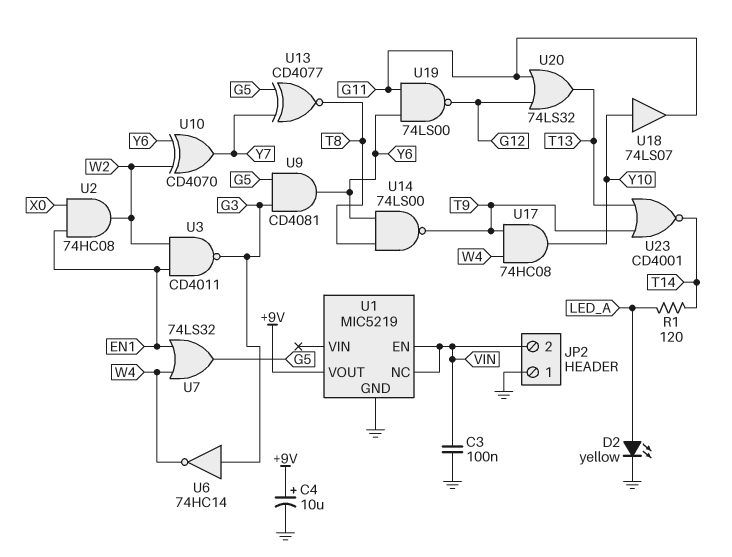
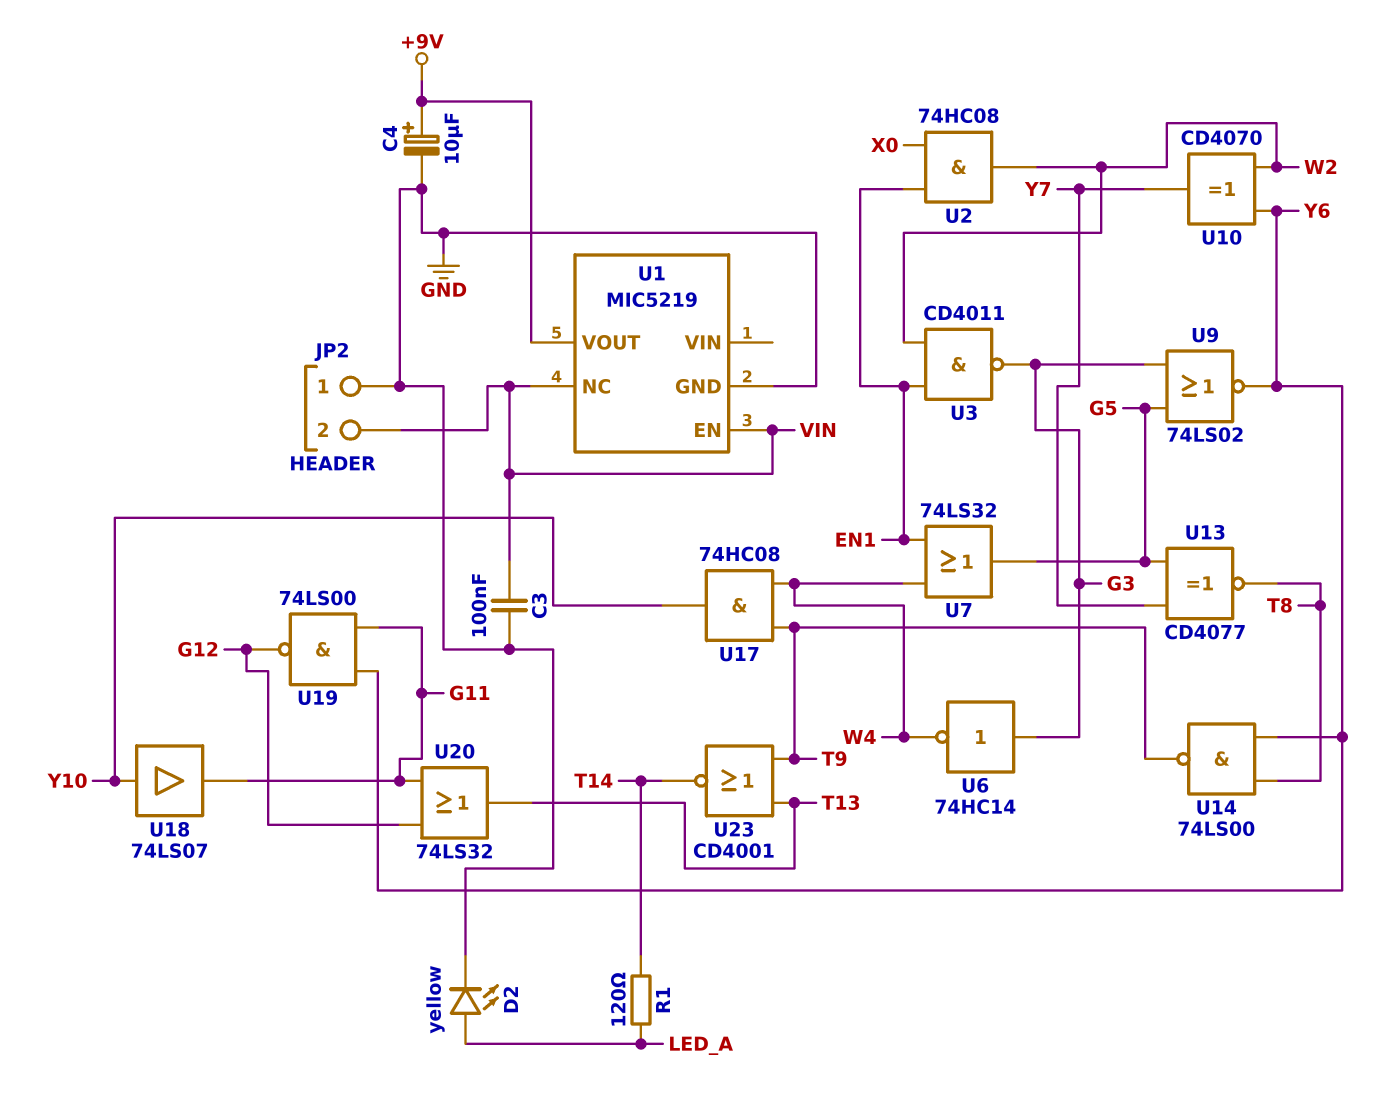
U9: AND CD4081 (in G3, in G5, out Y6) -> NOR 74LS02 (in G3, in G5, out Y6)

